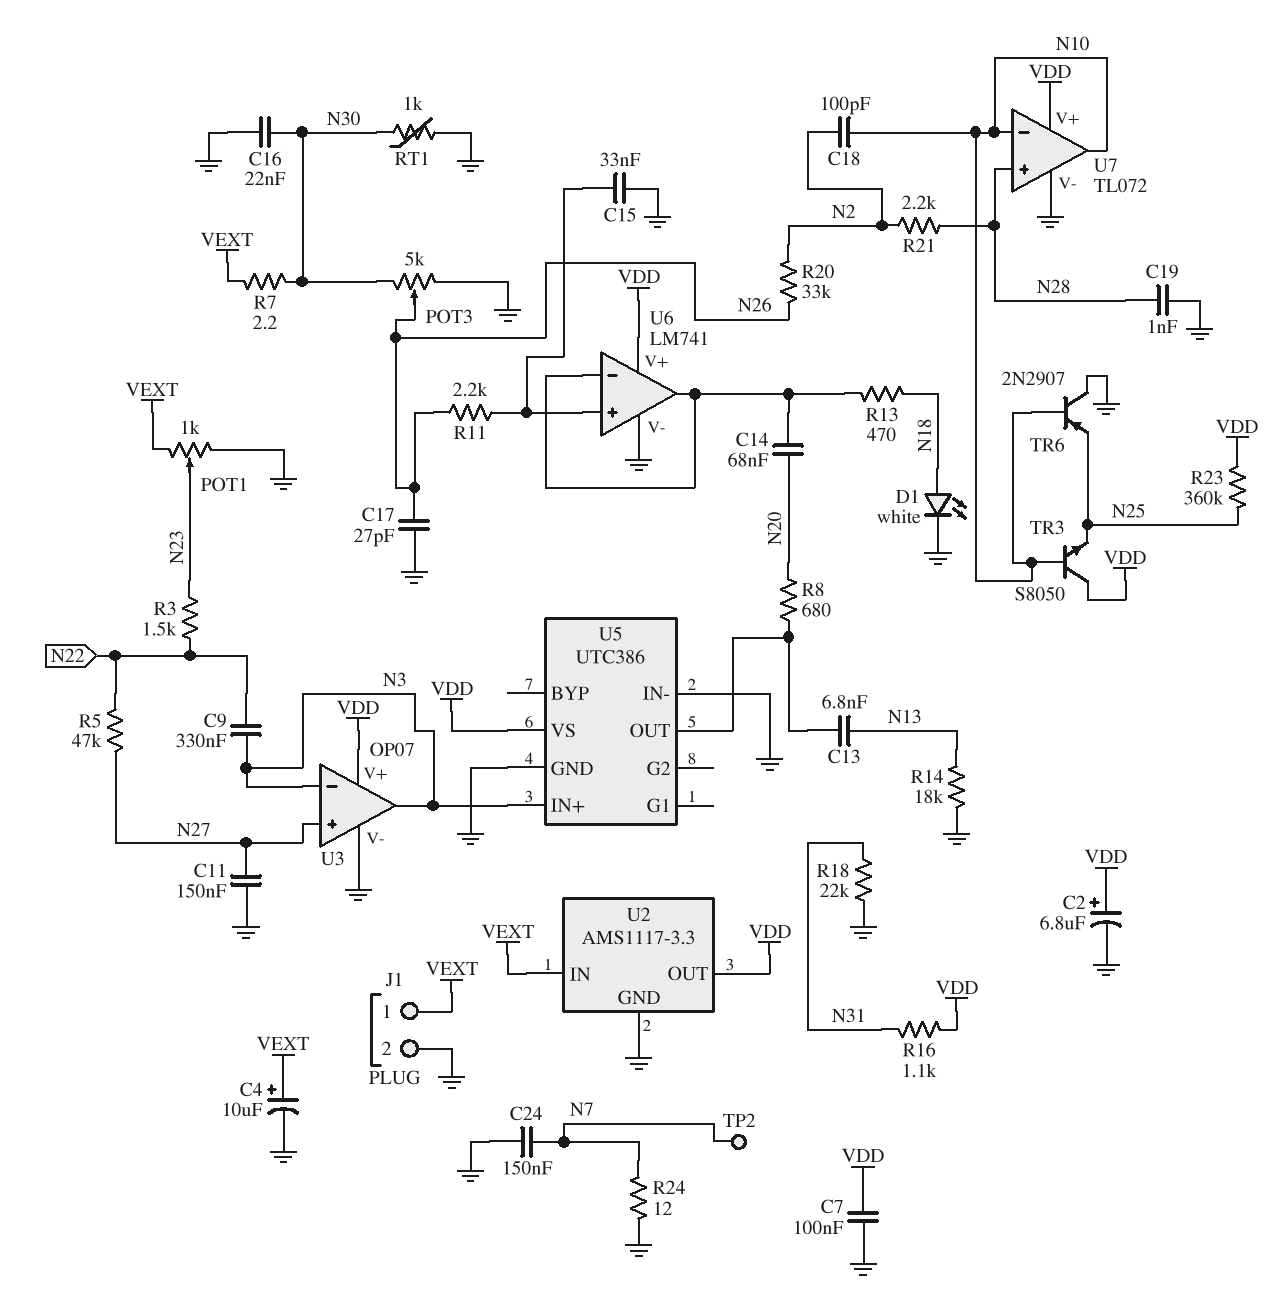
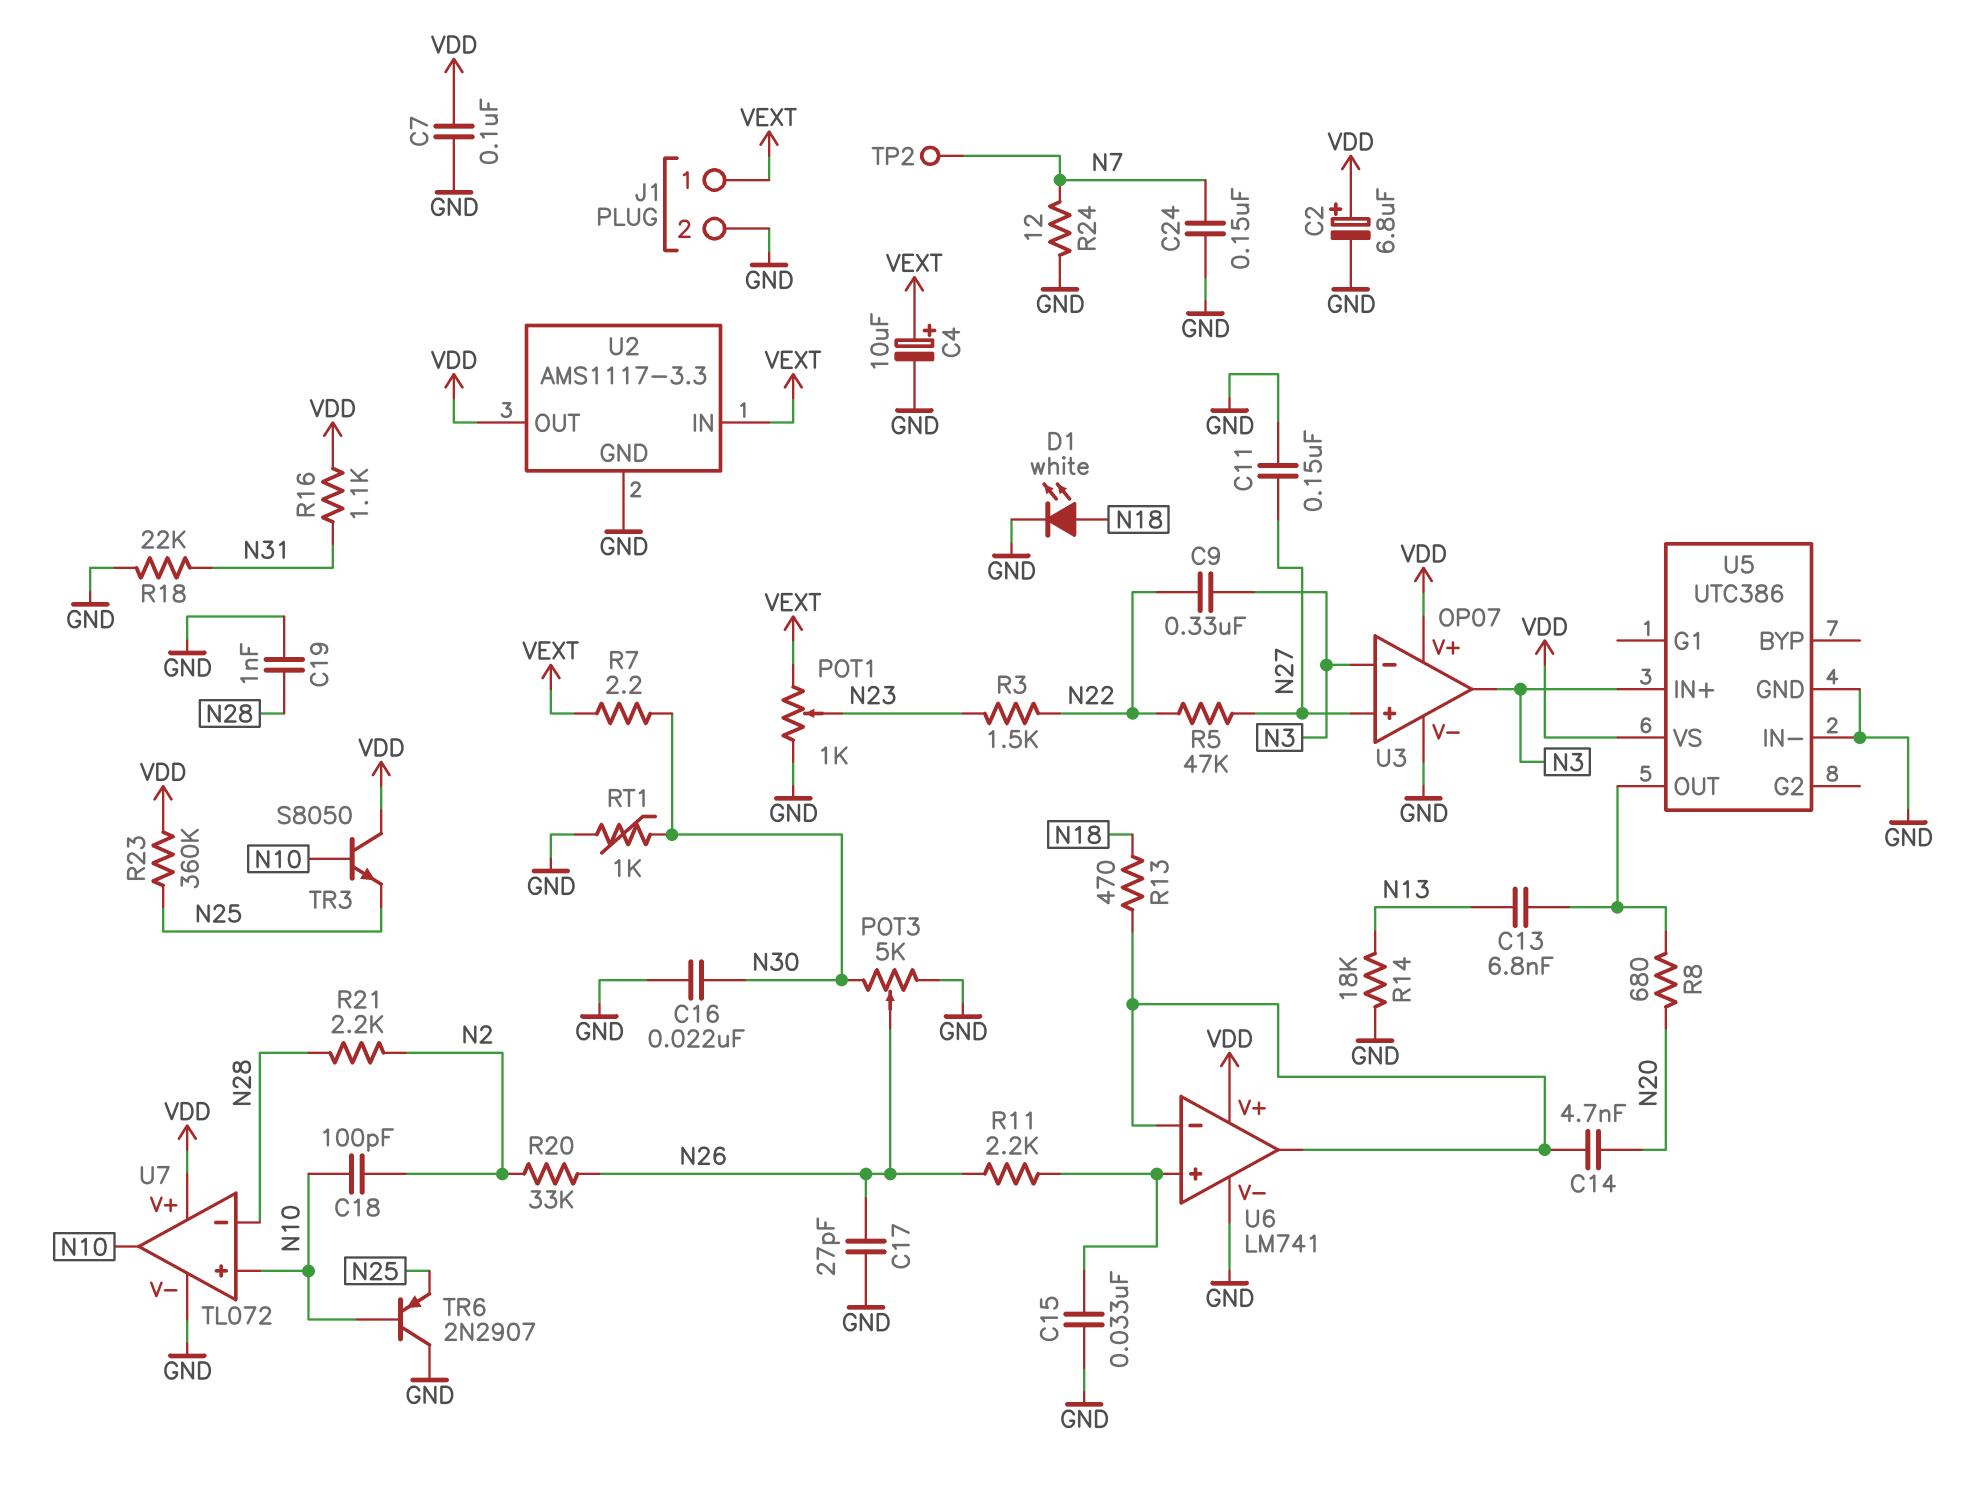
C14: 68nF (N20, U6/in-) -> 4.7nF (N20, U6/in-)
U7 pin in+: N28 -> N10
U7 pin in-: N10 -> N28

